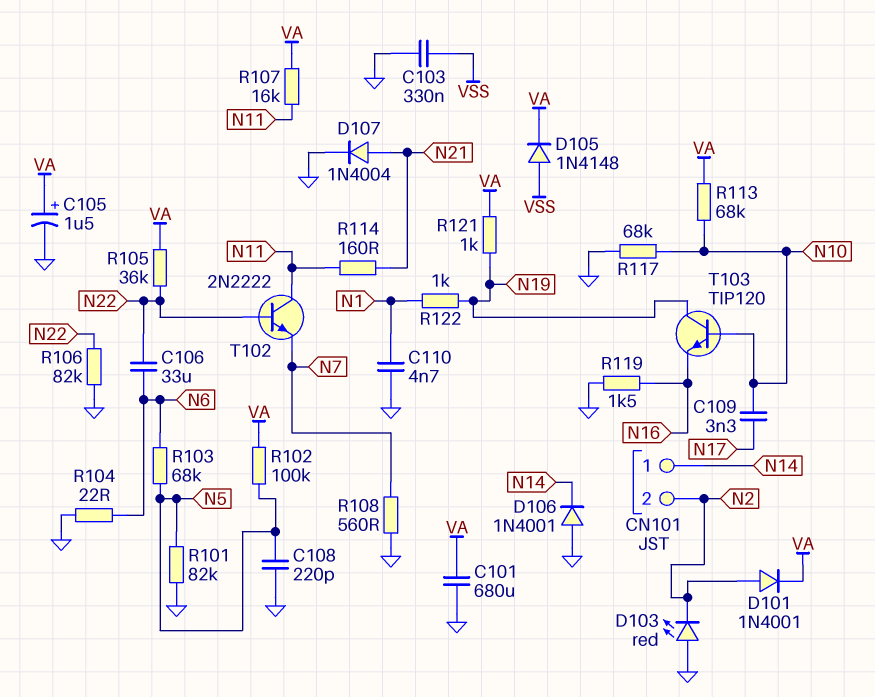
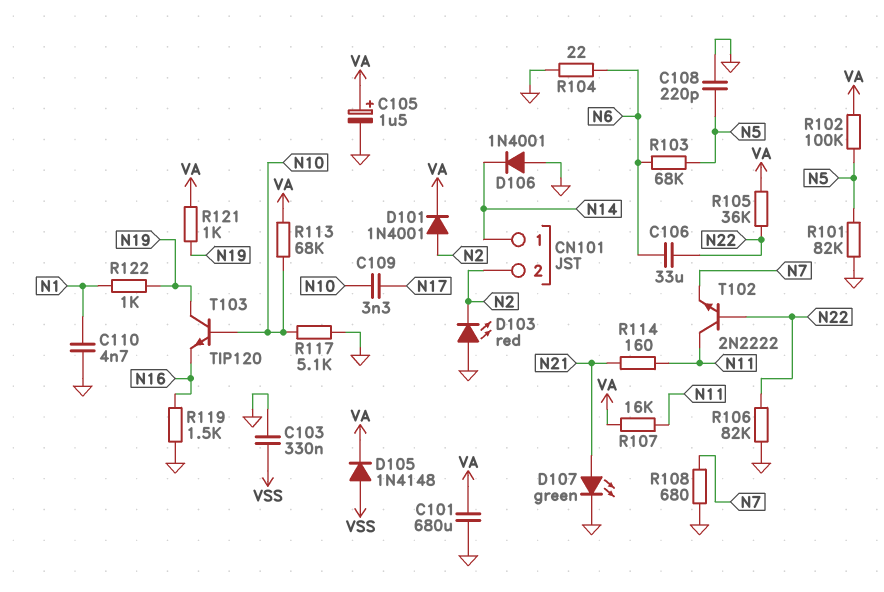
D107: diode 1N4004 (A N21, K GND) -> LED green (A N21, K GND)
R108: 560 (GND, N7) -> 680 (GND, N7)
R117: 68k (GND, N10) -> 5.1k (GND, N10)

